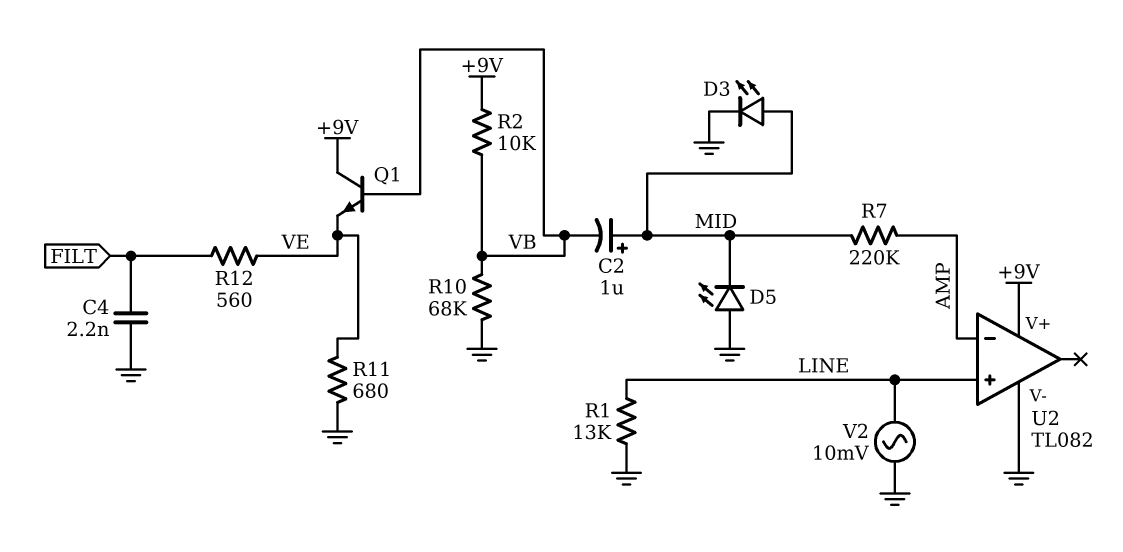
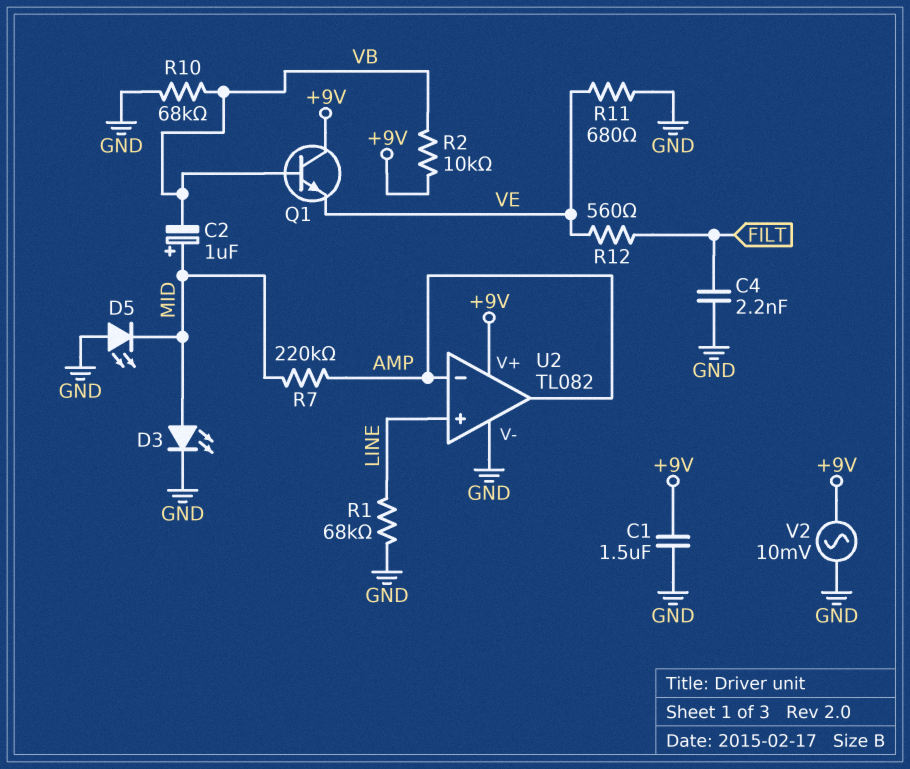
C1: none -> 1.5uF (+9V, GND)
R1: 13k (GND, LINE) -> 68k (GND, LINE)
U2 pin out: none -> AMP
V2: AC 10mV (GND, LINE) -> AC 10mV (+9V, GND)

